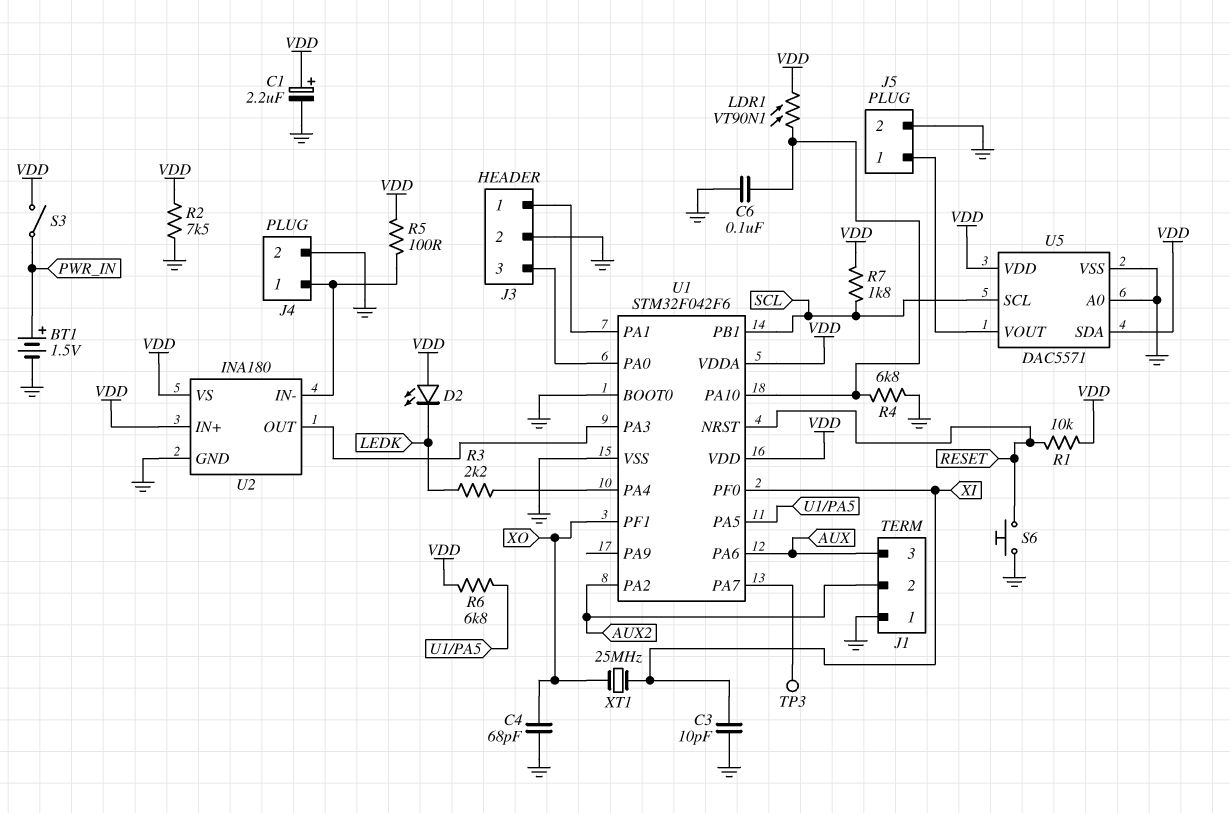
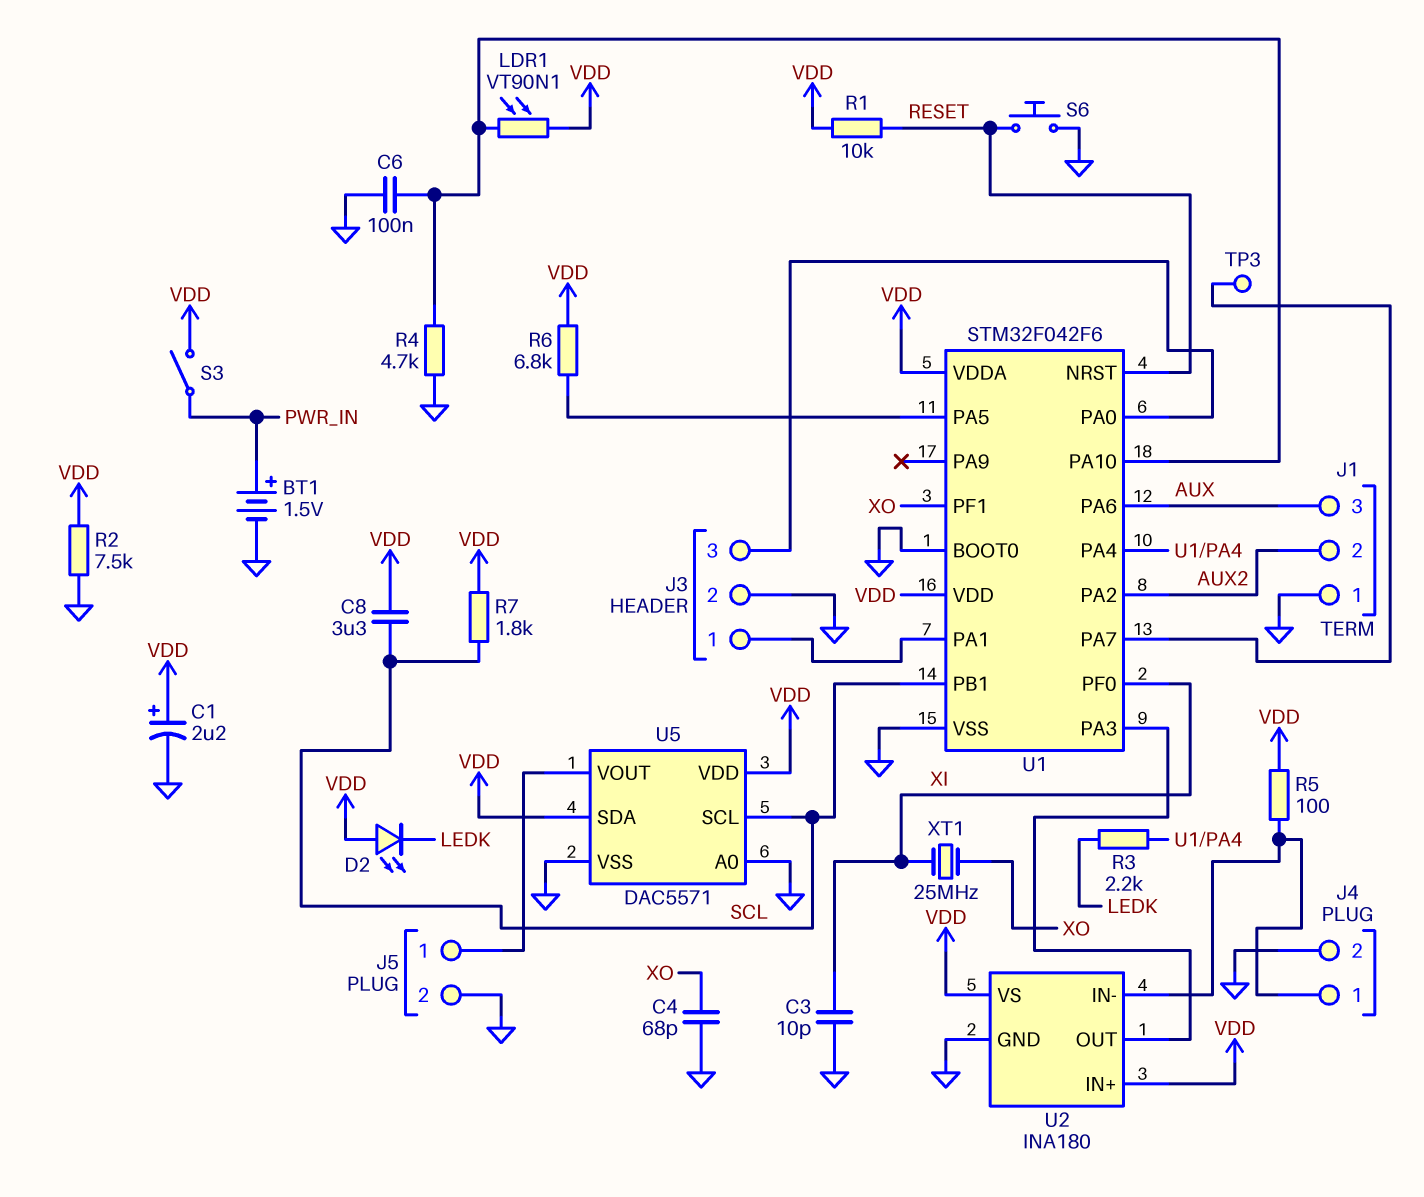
C8: none -> 3.3uF (SCL, VDD)
R4: 6.8k (GND, U1/PA10) -> 4.7k (GND, U1/PA10)

